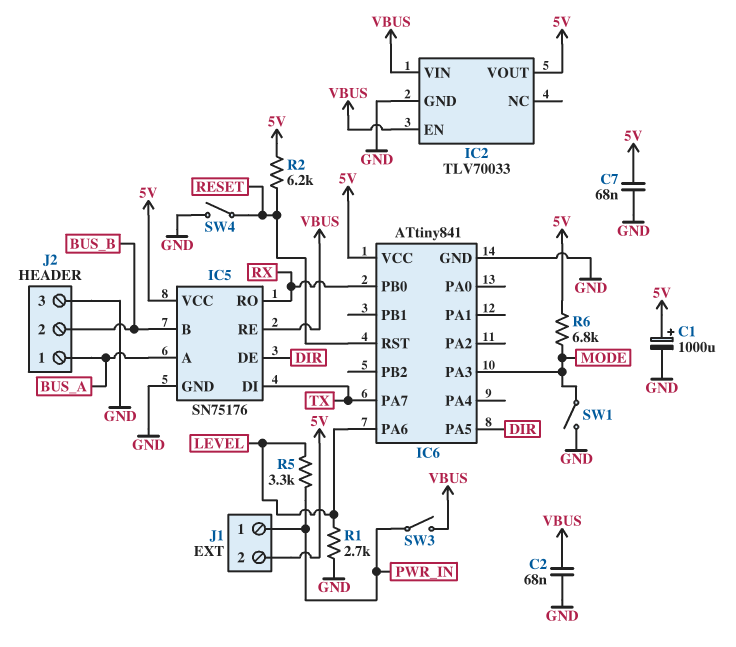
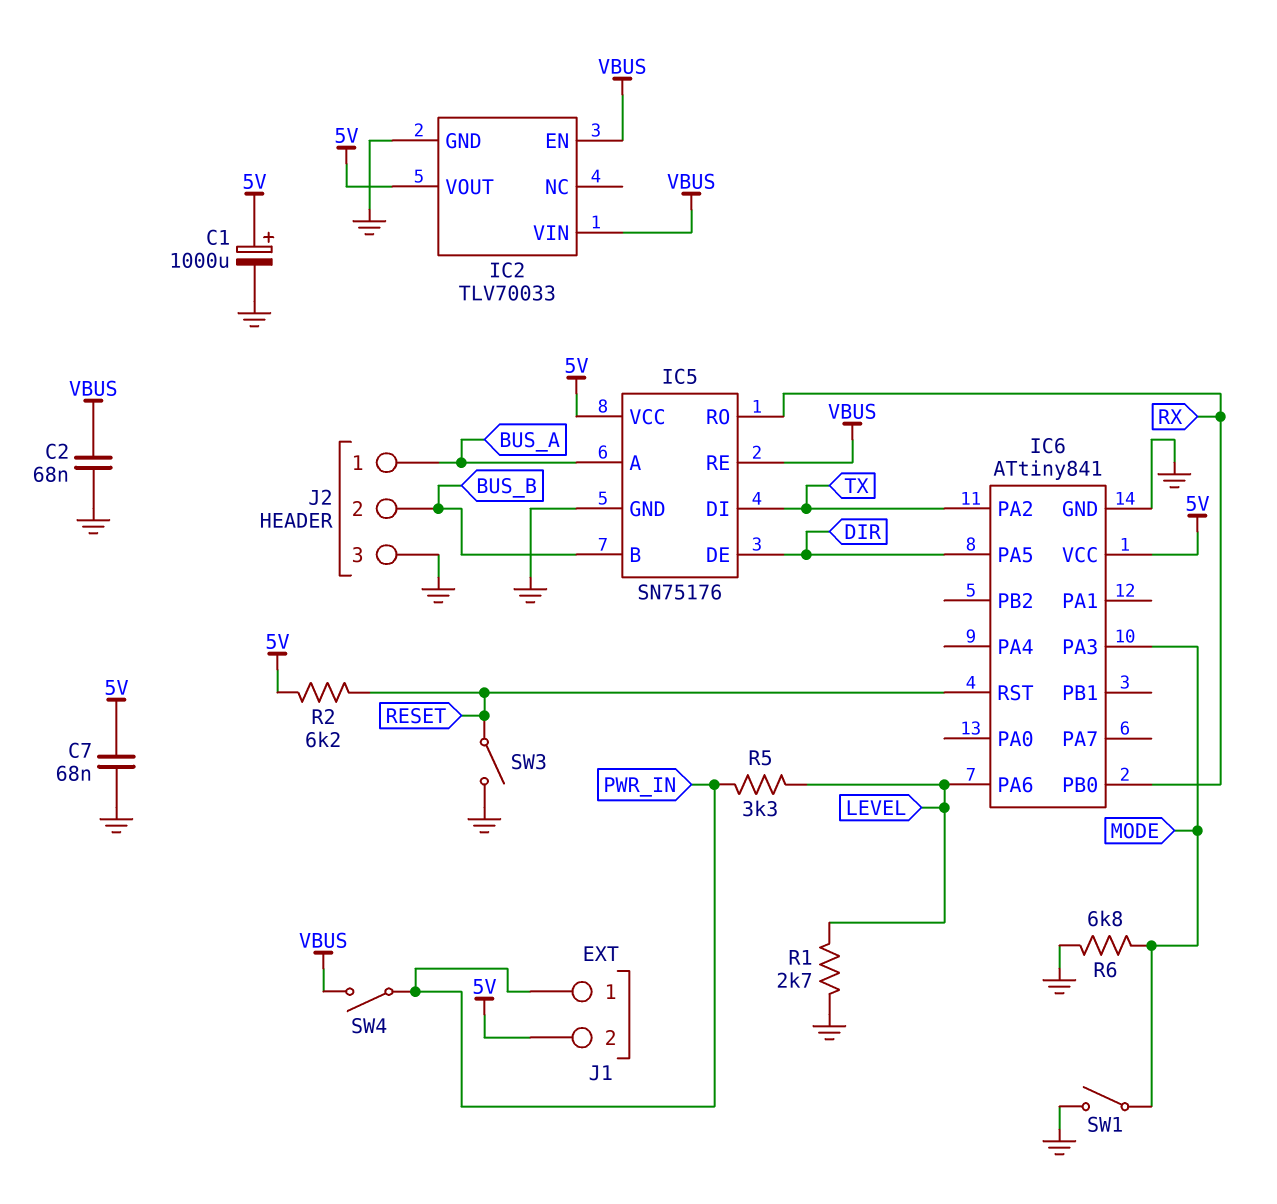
IC6 pin PA2: none -> TX
IC6 pin PA7: TX -> none
R6: 6.8k (5V, MODE) -> 6.8k (GND, MODE)
SW3: switch (PWR_IN, VBUS) -> switch (GND, RESET)
SW4: switch (GND, RESET) -> switch (PWR_IN, VBUS)

